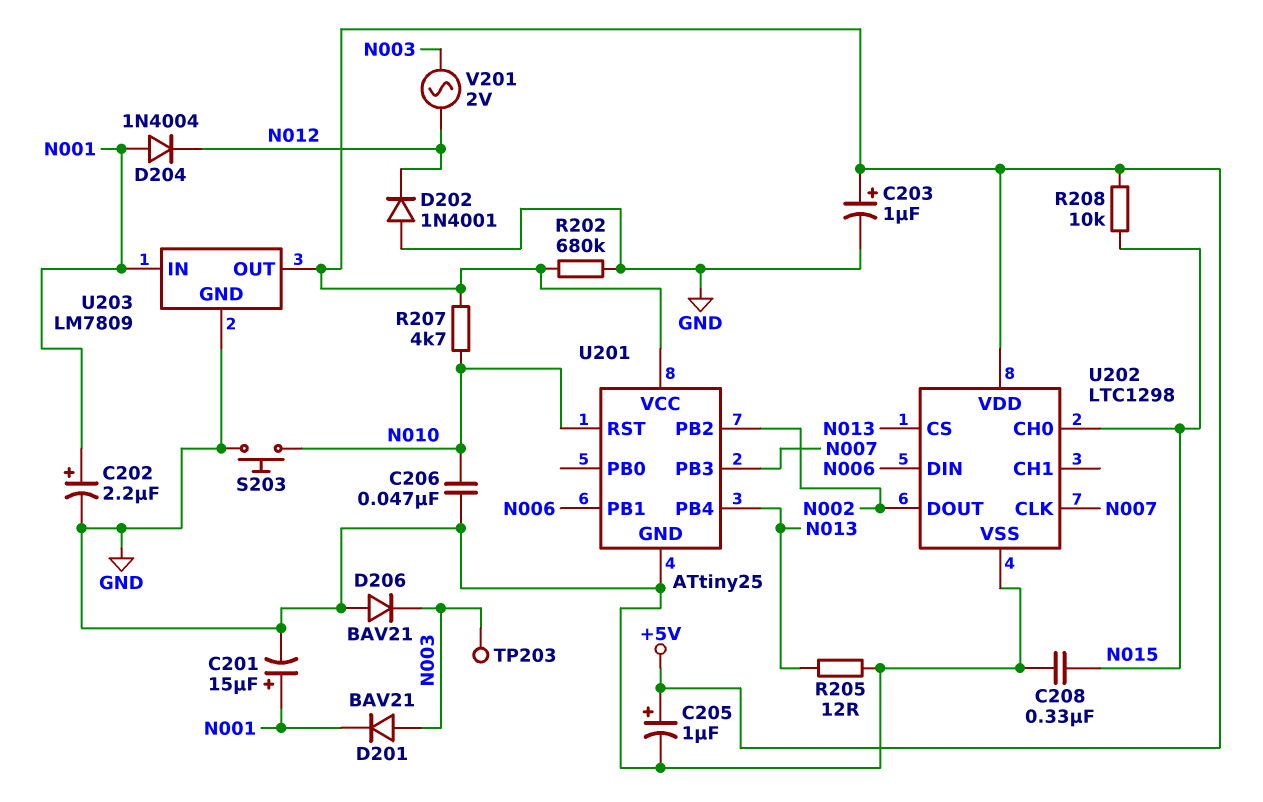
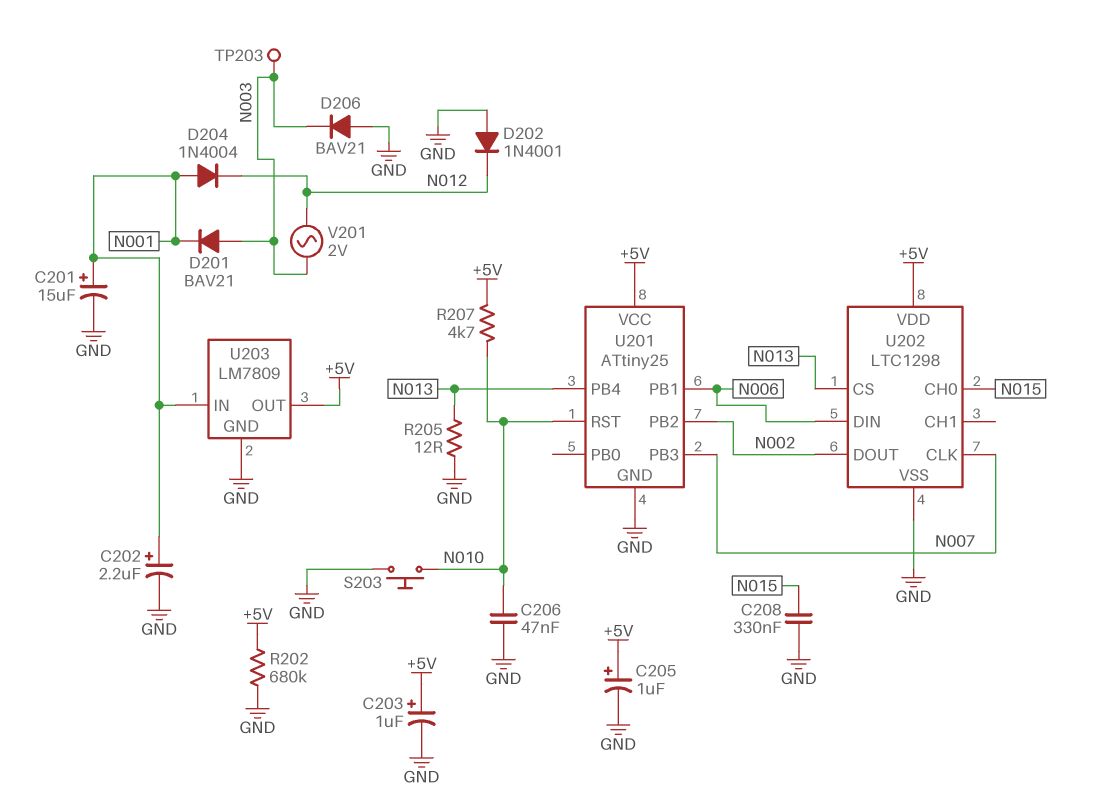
R208: 10k (+5V, N015) -> none

